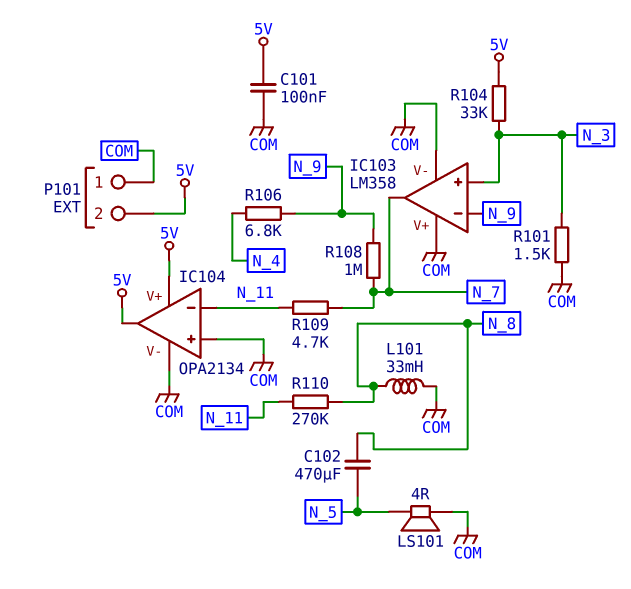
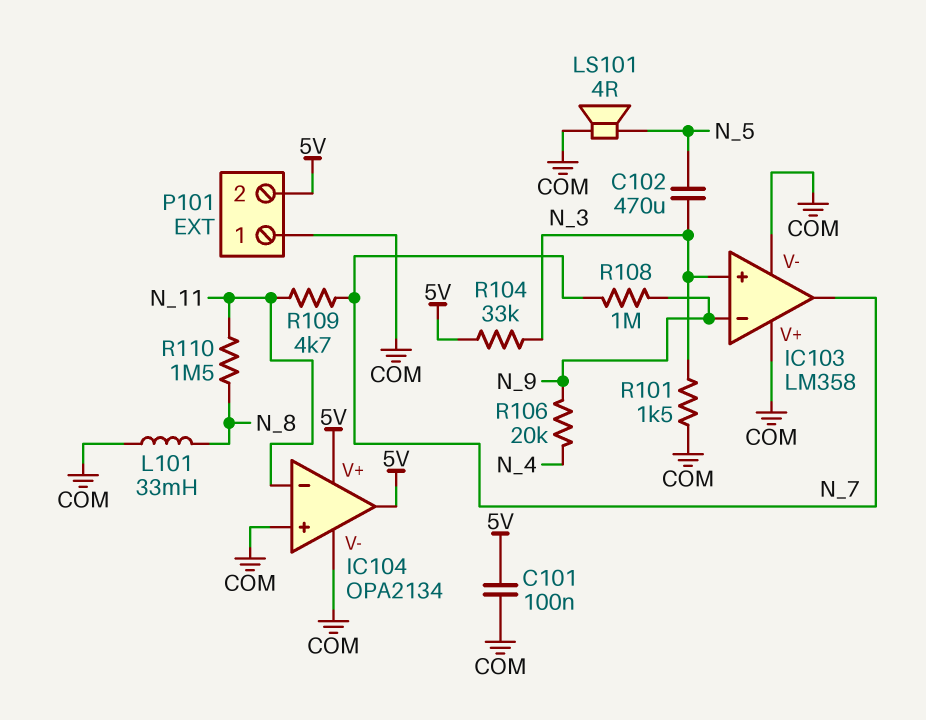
C102: 470uF (N_5, N_8) -> 470uF (N_3, N_5)
R106: 6.8k (N_4, N_9) -> 20k (N_4, N_9)
R110: 270k (N_8, N_11) -> 1.5M (N_8, N_11)

